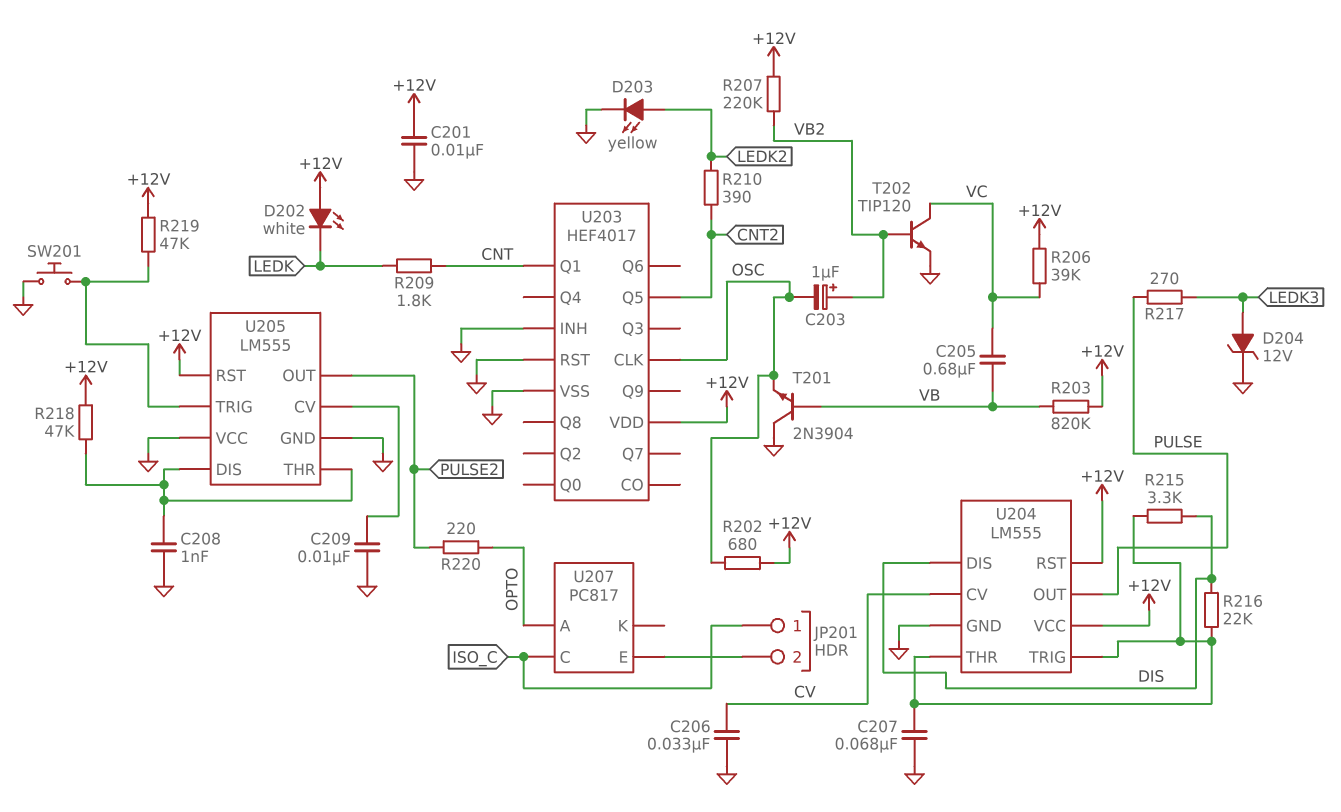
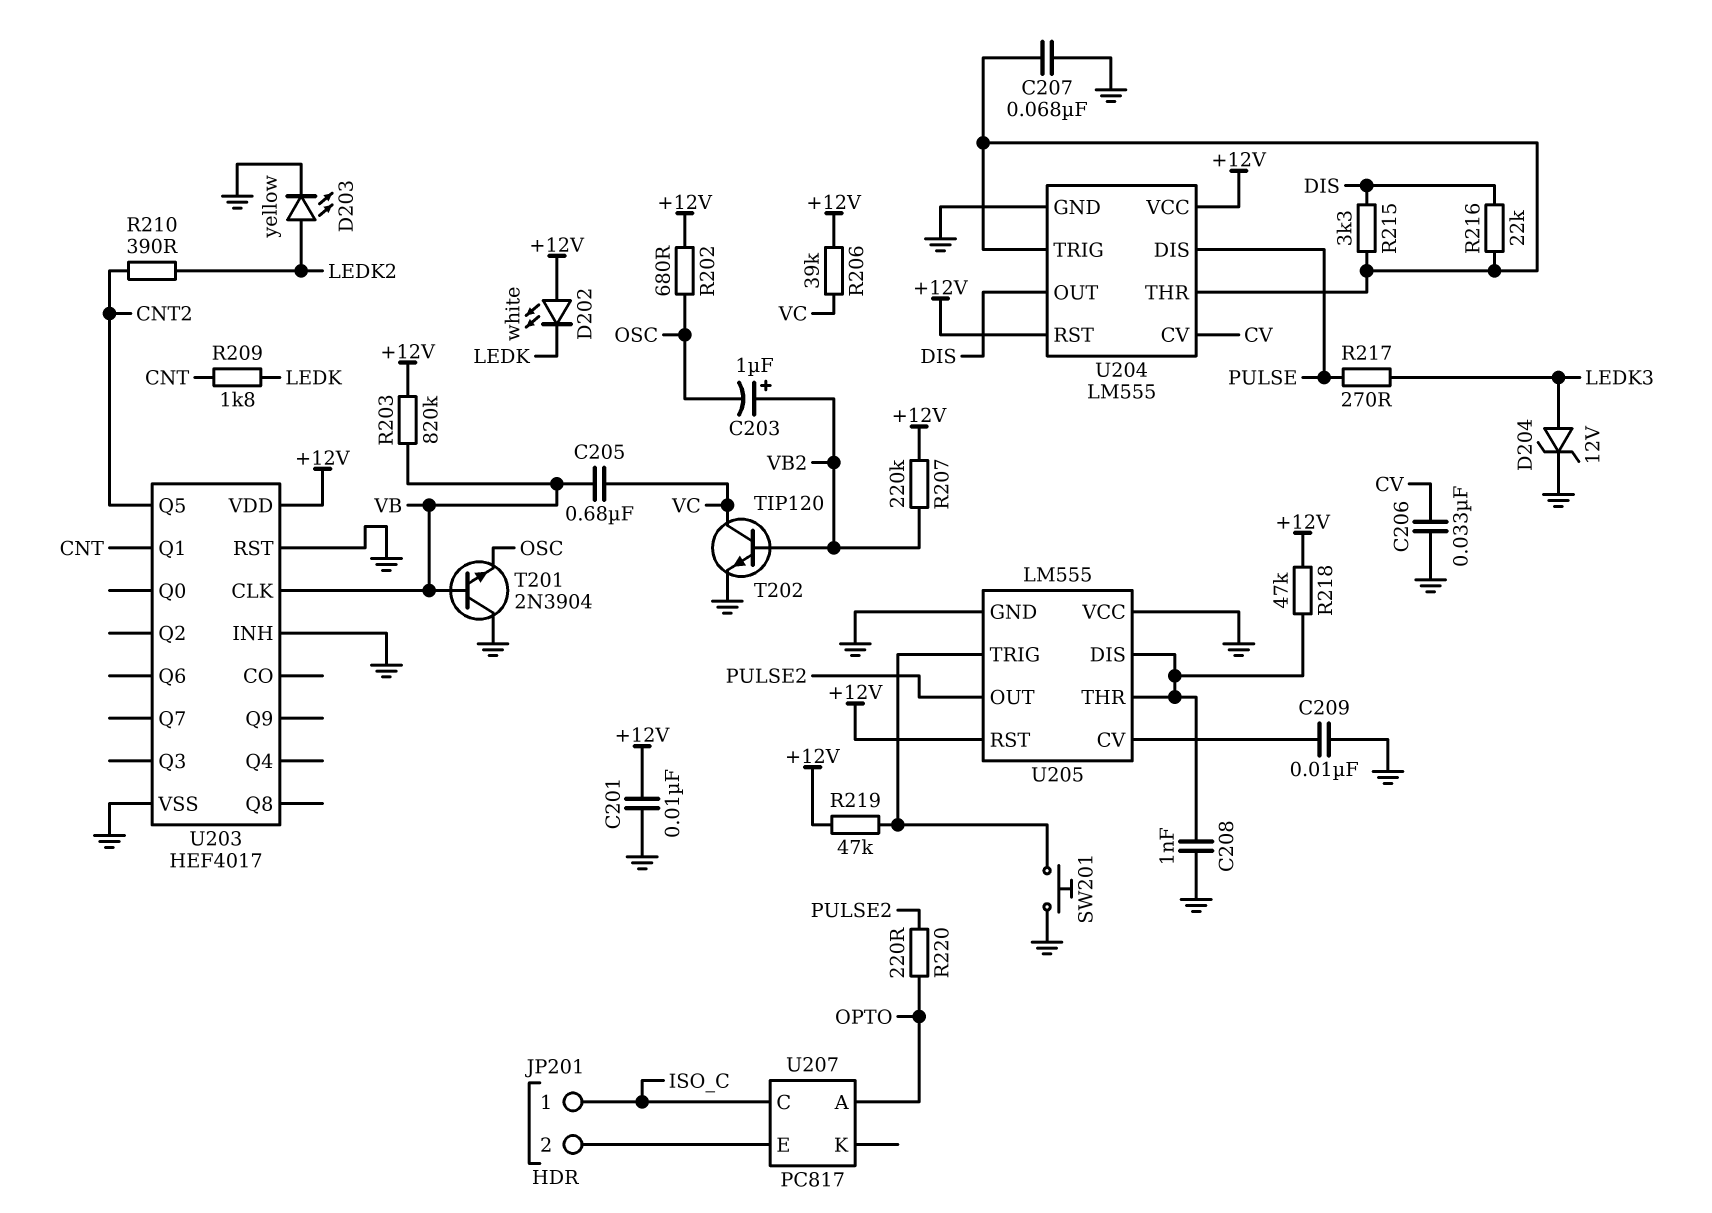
U203 pin CLK: OSC -> VB
U204 pin DIS: DIS -> PULSE
U204 pin OUT: PULSE -> DIS

